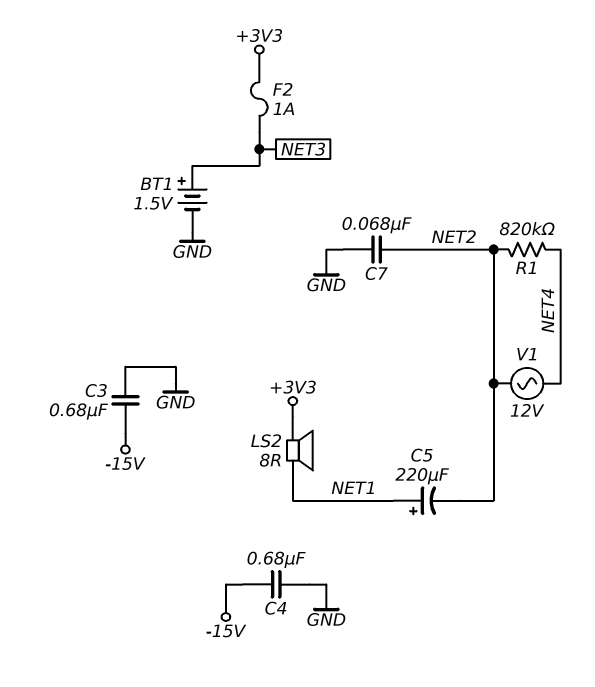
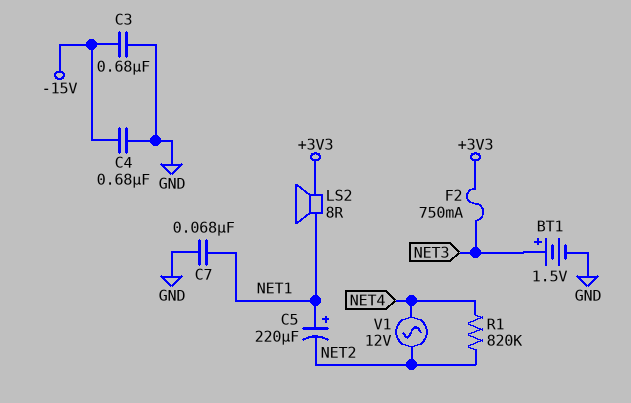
C7: 68nF (GND, NET2) -> 68nF (GND, NET1)
F2: 1A (+3V3, NET3) -> 750mA (+3V3, NET3)

